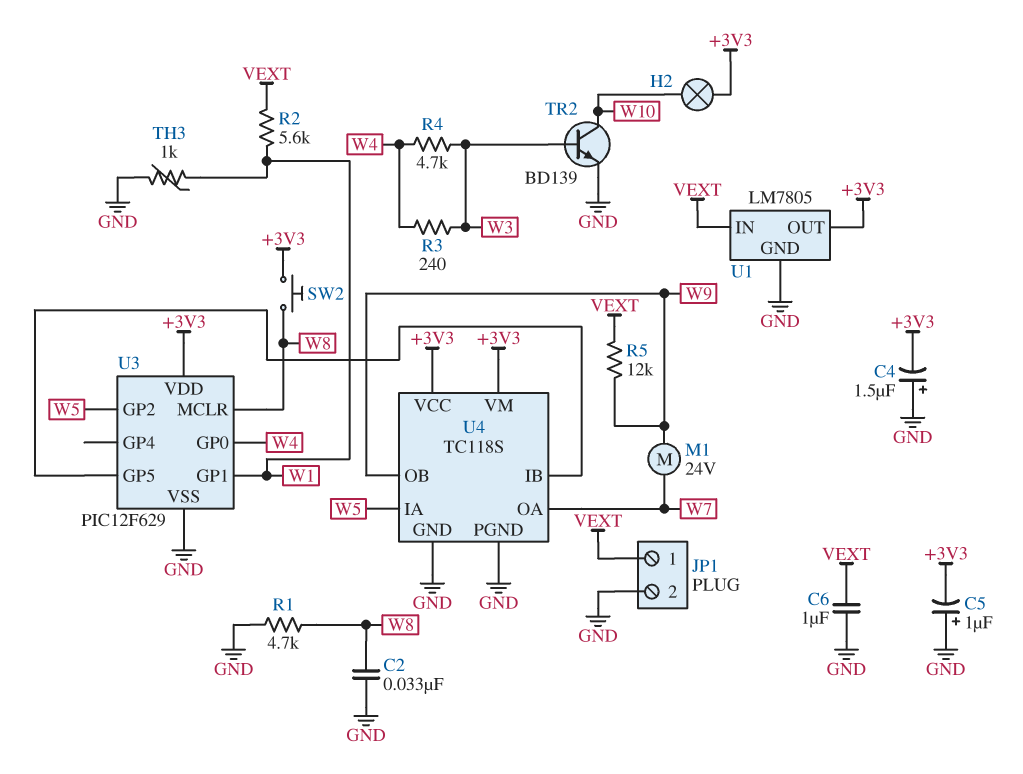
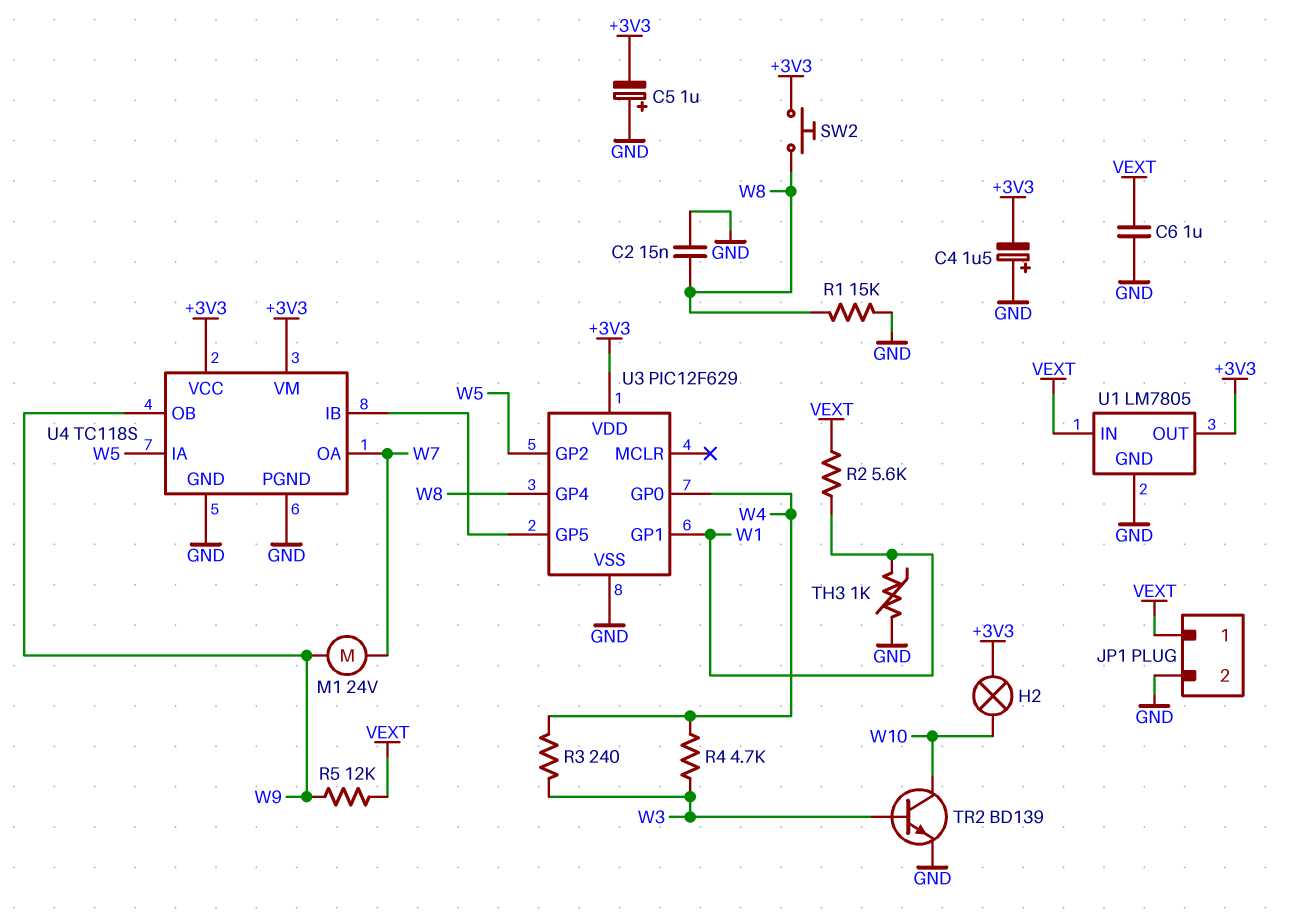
C2: 33nF (GND, W8) -> 15nF (GND, W8)
R1: 4.7k (GND, W8) -> 15k (GND, W8)
U3 pin GP4: none -> W8
U3 pin MCLR: W8 -> none

